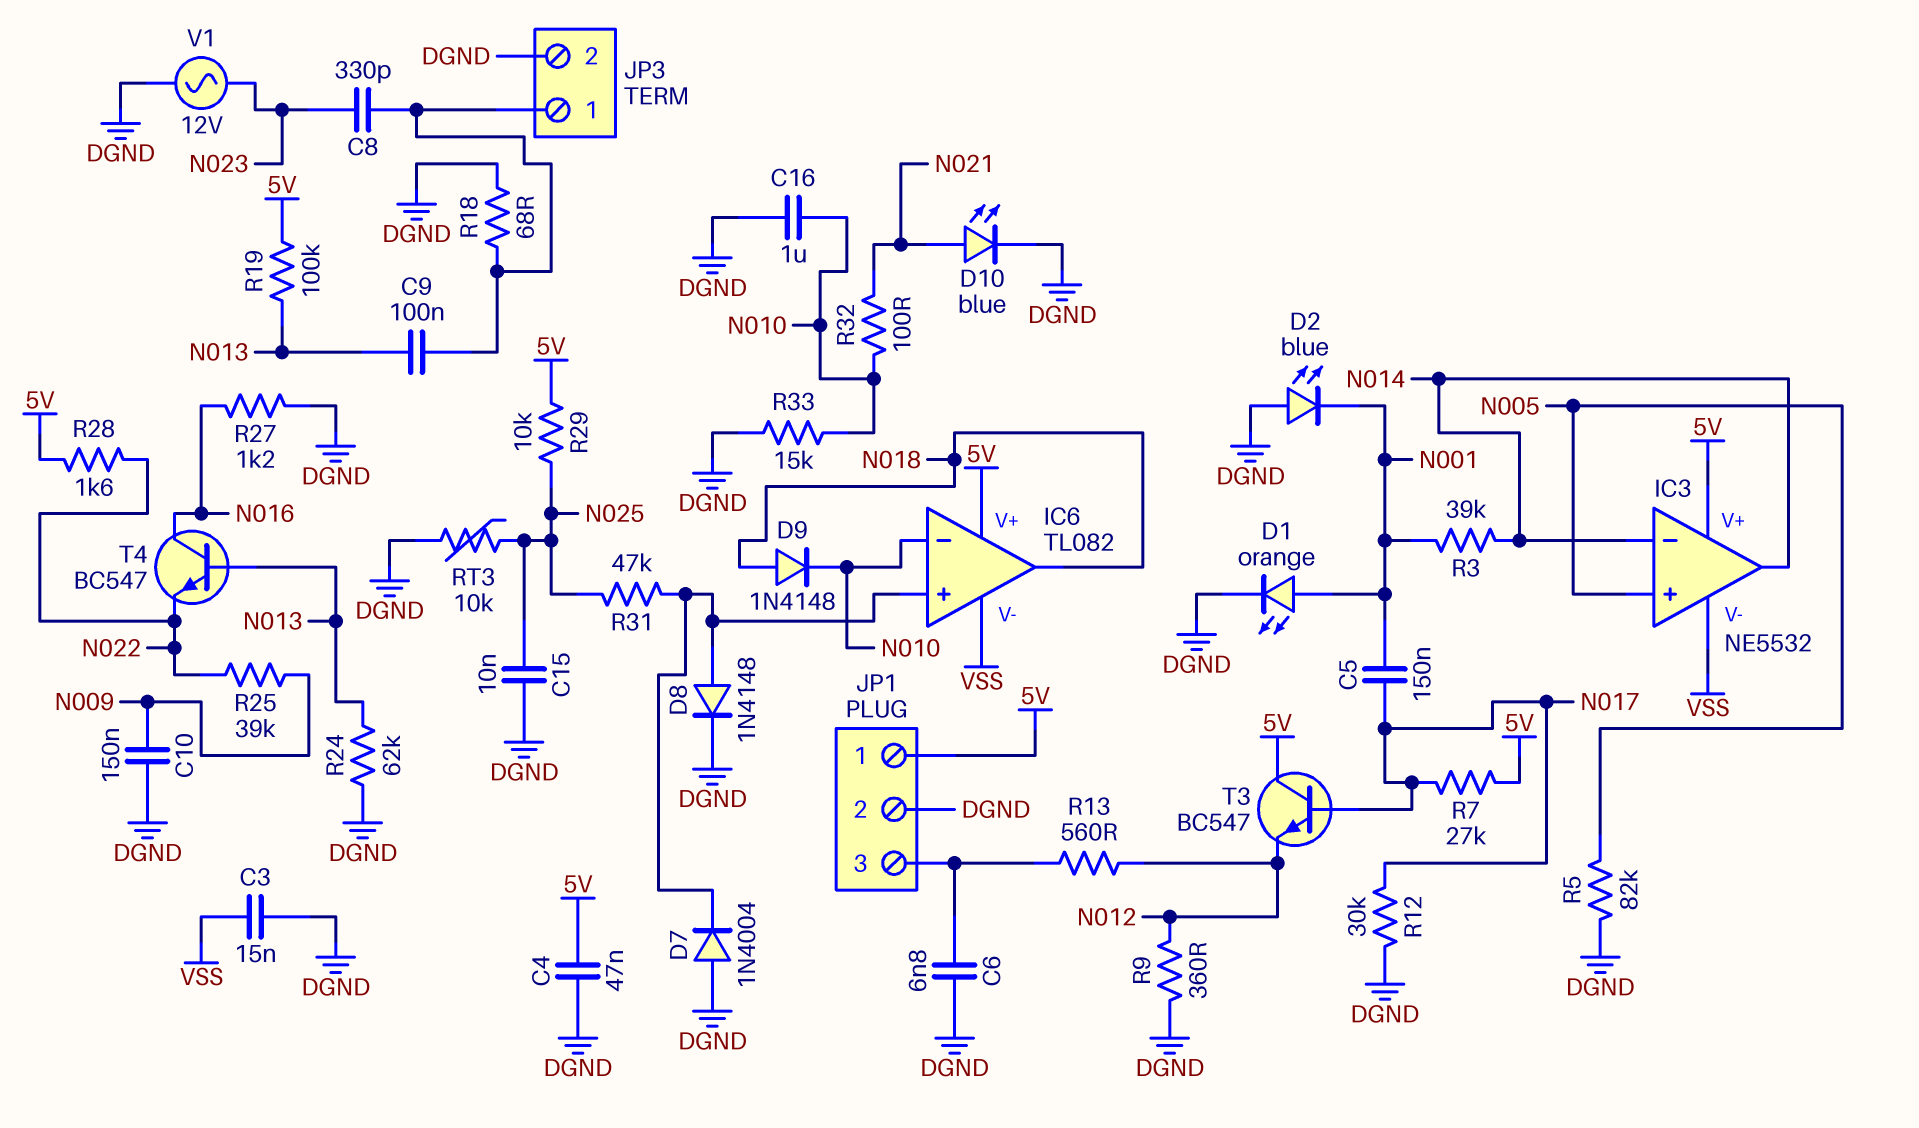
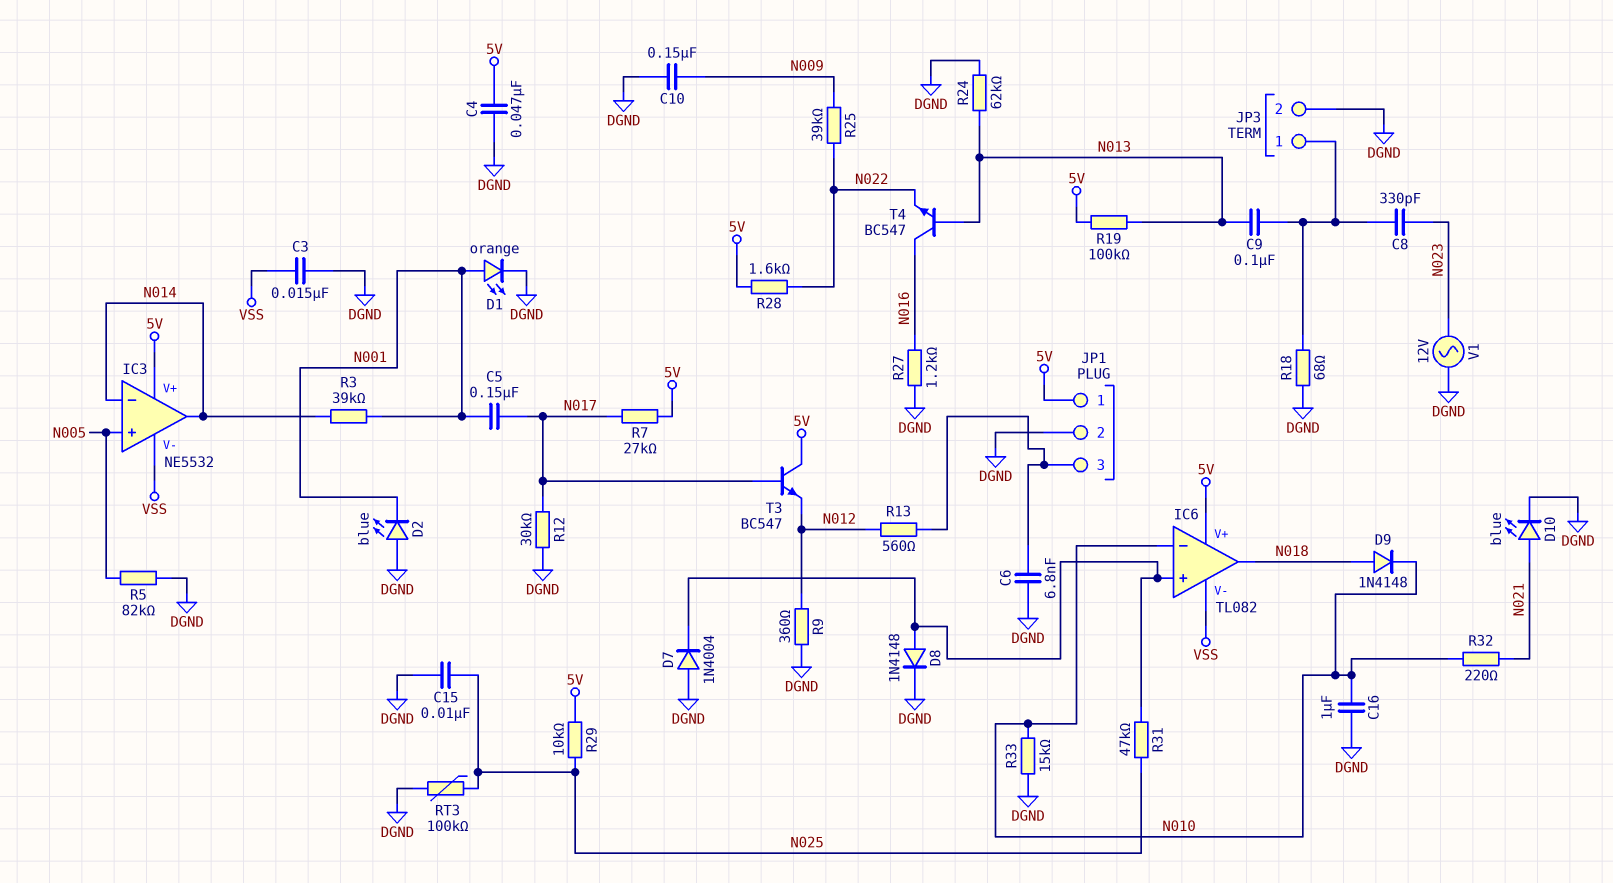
R32: 100 (N010, N021) -> 220 (N010, N021)
RT3: 10k (DGND, N025) -> 100k (DGND, N025)

